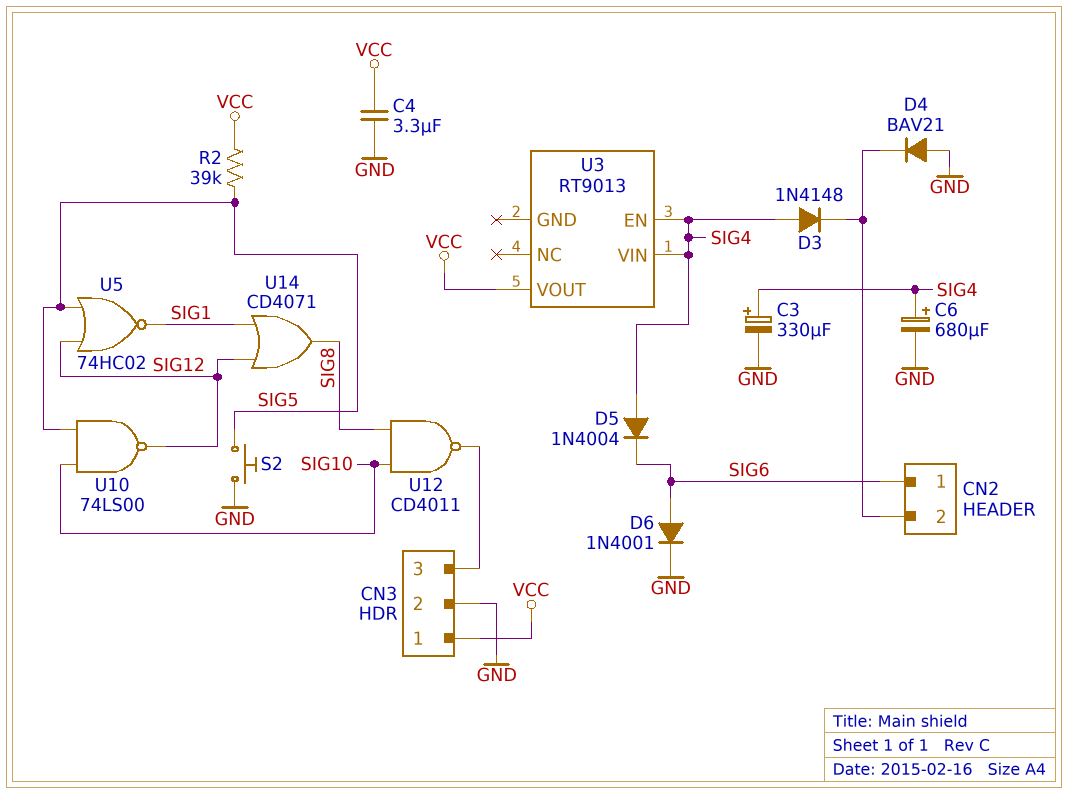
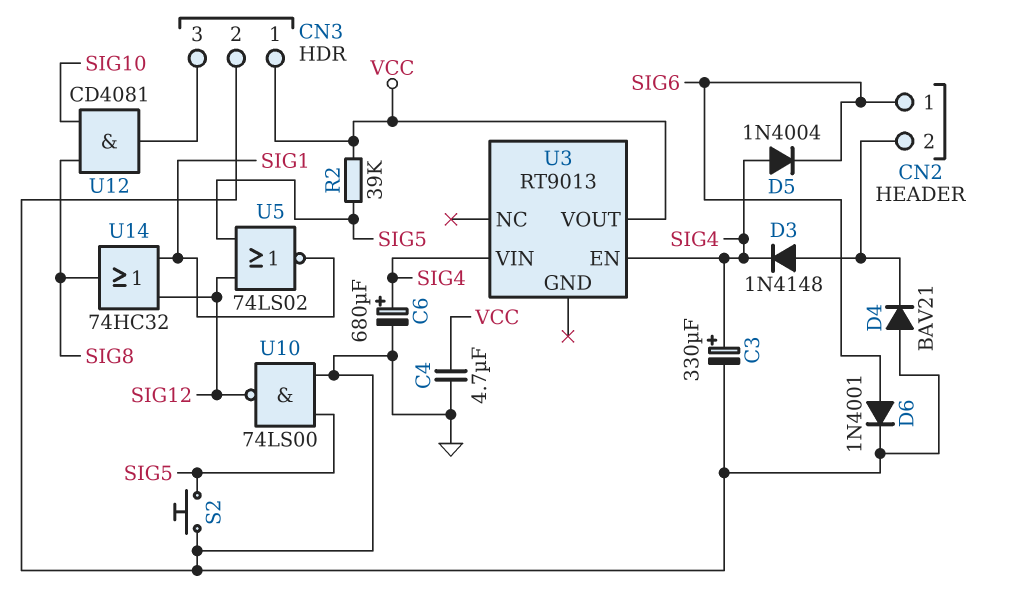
C4: 3.3uF (GND, VCC) -> 4.7uF (GND, VCC)
D3: diode 1N4148 (A SIG4, K CN2/2) -> diode 1N4148 (A CN2/2, K SIG4)
U5: NOR 74HC02 (in SIG5, in SIG12, out SIG1) -> NOR 74LS02 (in SIG5, in SIG12, out SIG1)
U10: NAND 74LS00 (in SIG5, in SIG10, out SIG12) -> NAND 74LS00 (in GND, in SIG5, out SIG12)
U12: NAND CD4011 (in SIG8, in SIG10, out CN3/3) -> AND CD4081 (in SIG8, in SIG10, out CN3/3)
U14: OR CD4071 (in SIG1, in SIG12, out SIG8) -> OR 74HC32 (in SIG1, in SIG12, out SIG8)

